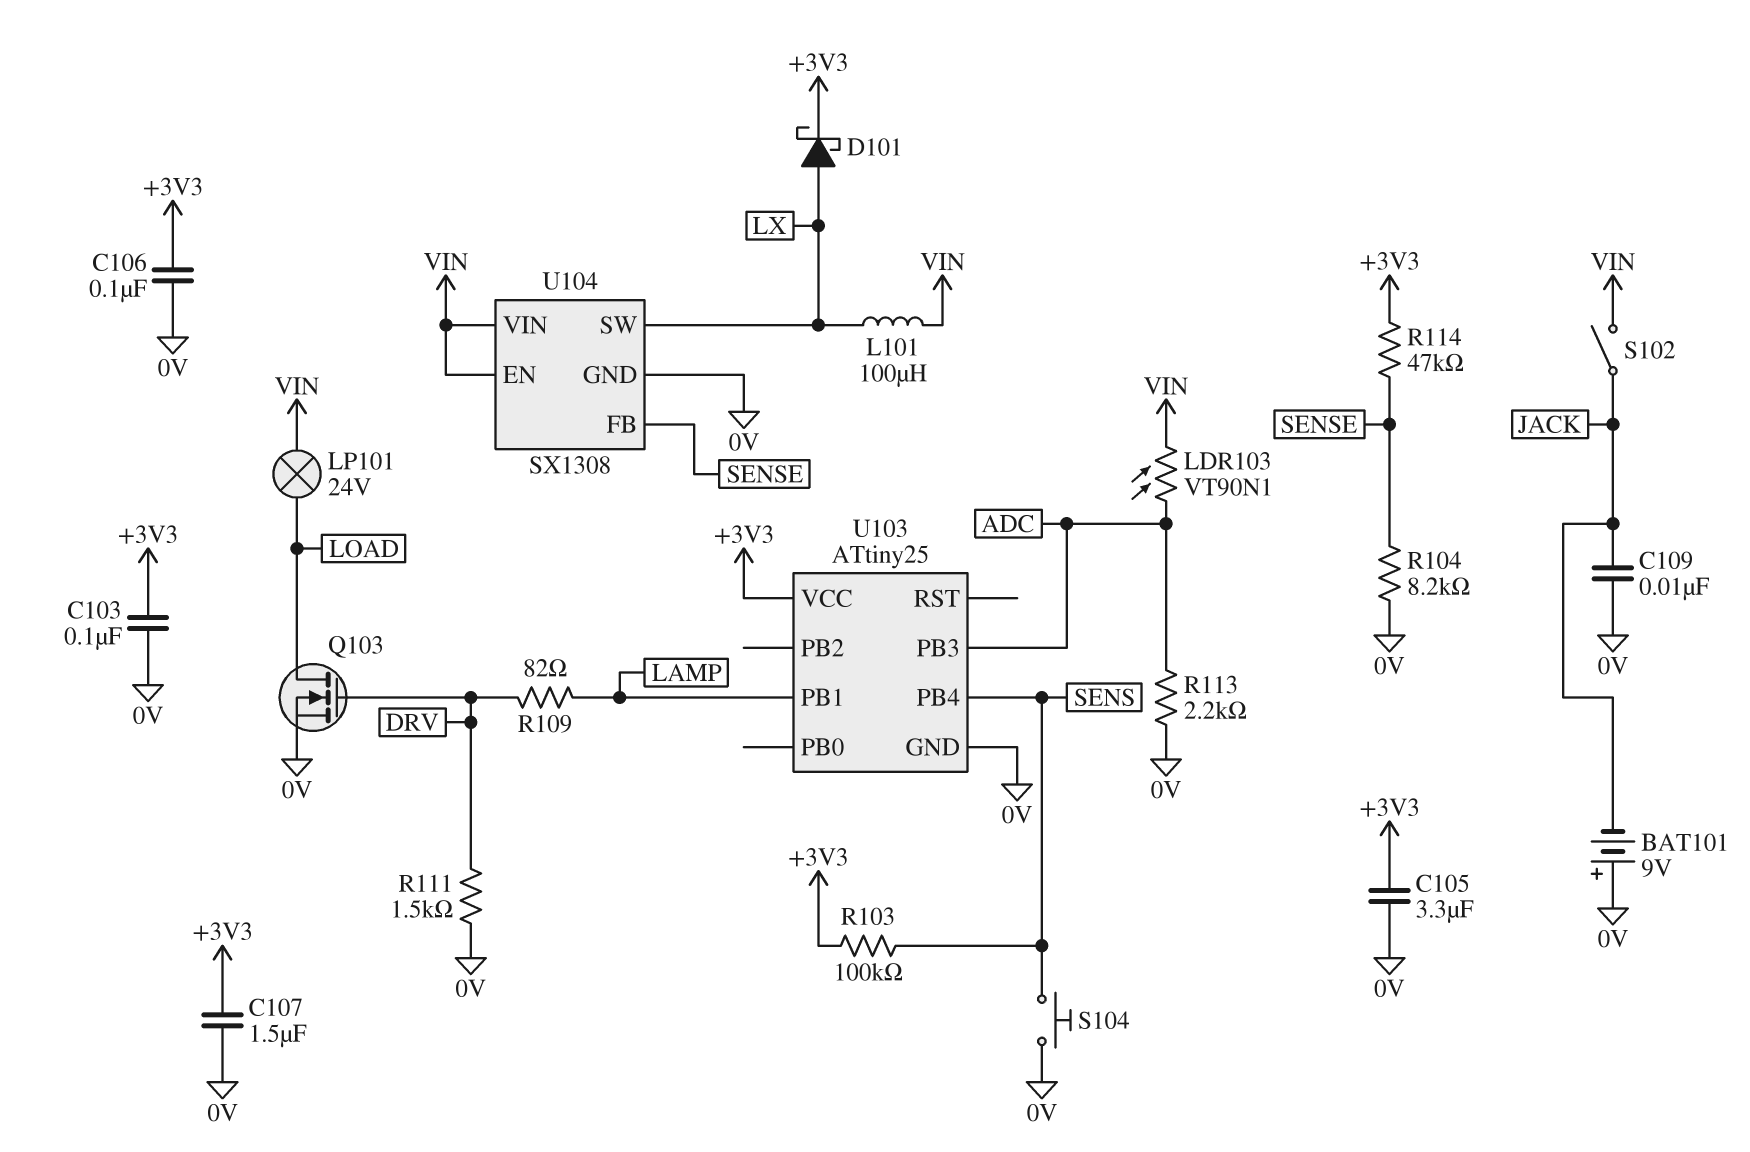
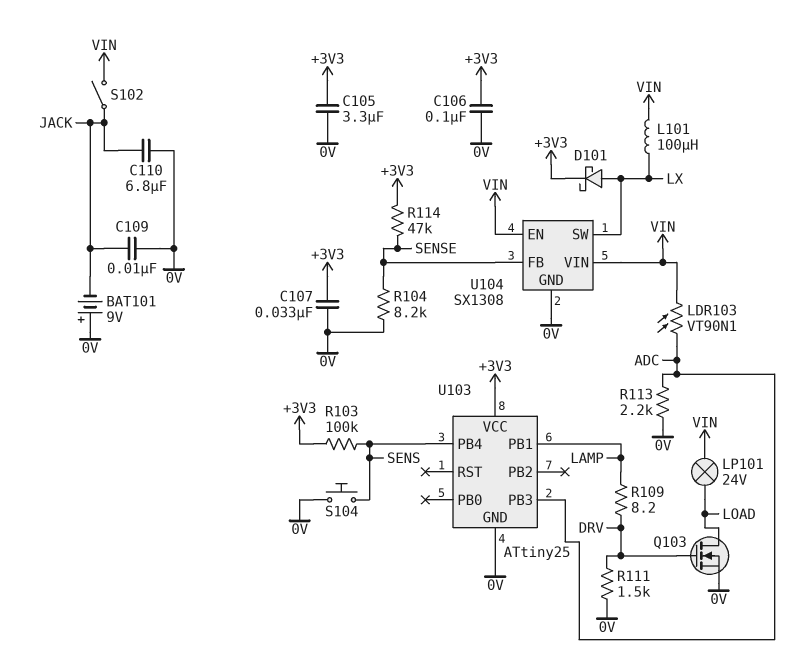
C103: 100nF (+3V3, 0V) -> none
C107: 1.5uF (+3V3, 0V) -> 33nF (+3V3, 0V)
C110: none -> 6.8uF (0V, JACK)
R109: 82 (DRV, LAMP) -> 8.2 (DRV, LAMP)

